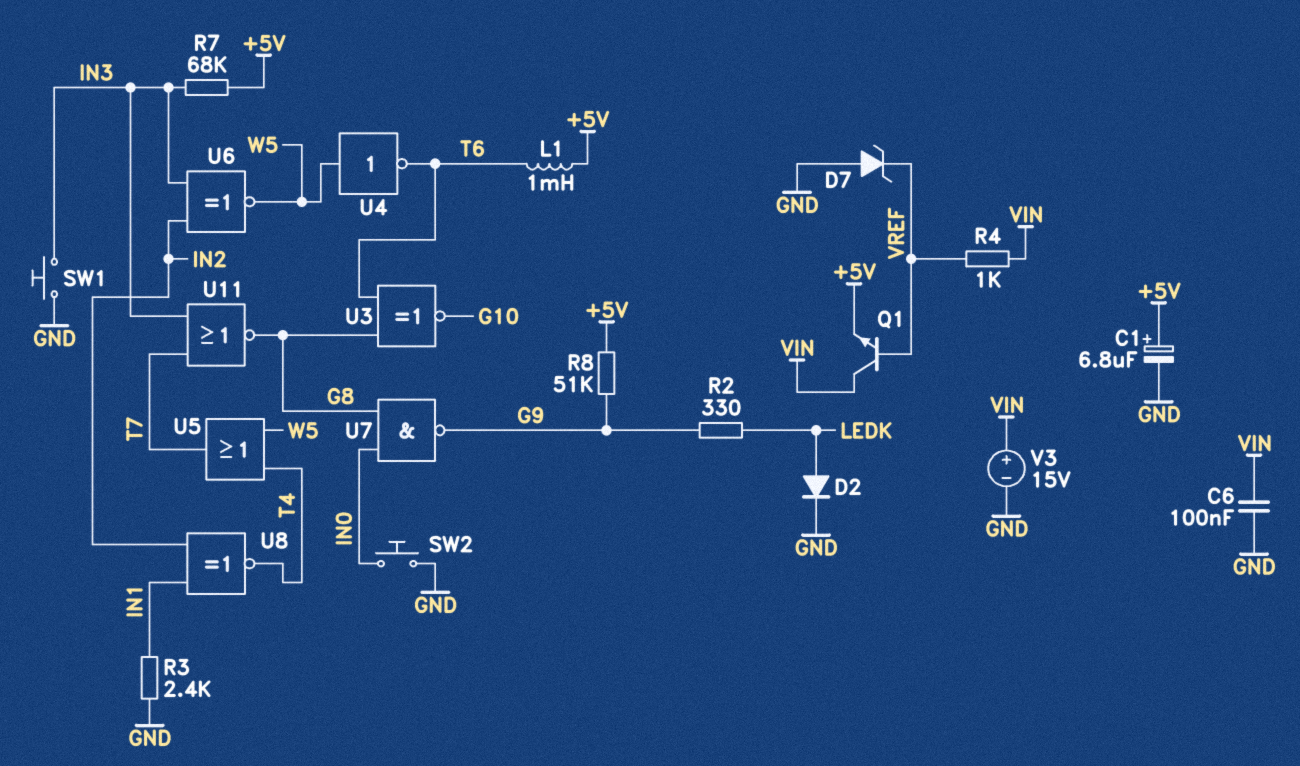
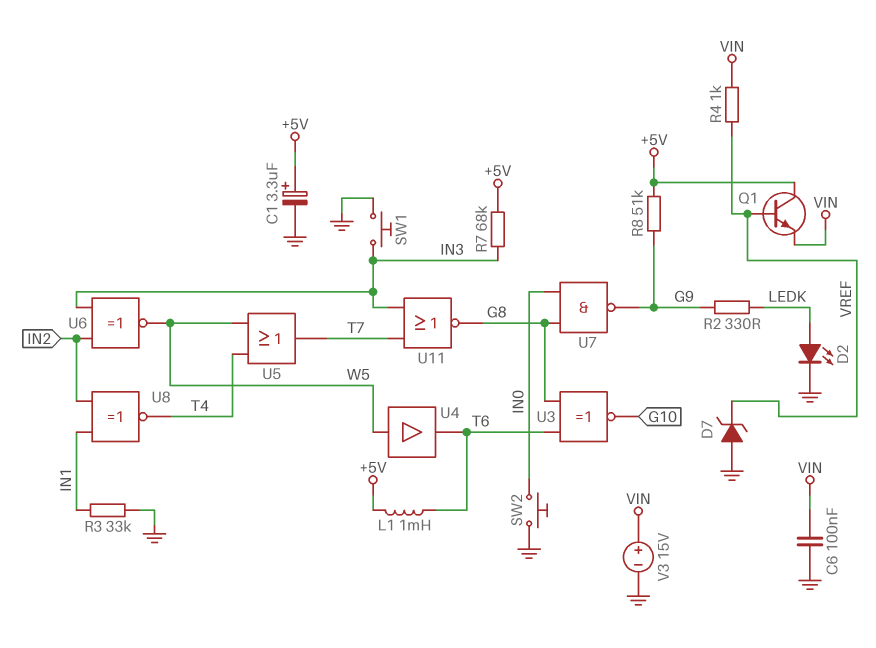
C1: 6.8uF (plus +5V, minus GND) -> 3.3uF (plus +5V, minus GND)
D2: diode (A LEDK, K GND) -> LED (A LEDK, K GND)
Q1: NPN (B VREF, C VIN, E +5V) -> NPN (B VREF, C +5V, E VIN)
R3: 2.4k (GND, IN1) -> 33k (GND, IN1)
U4: NOT (in W5, out T6) -> buffer (in W5, out T6)

